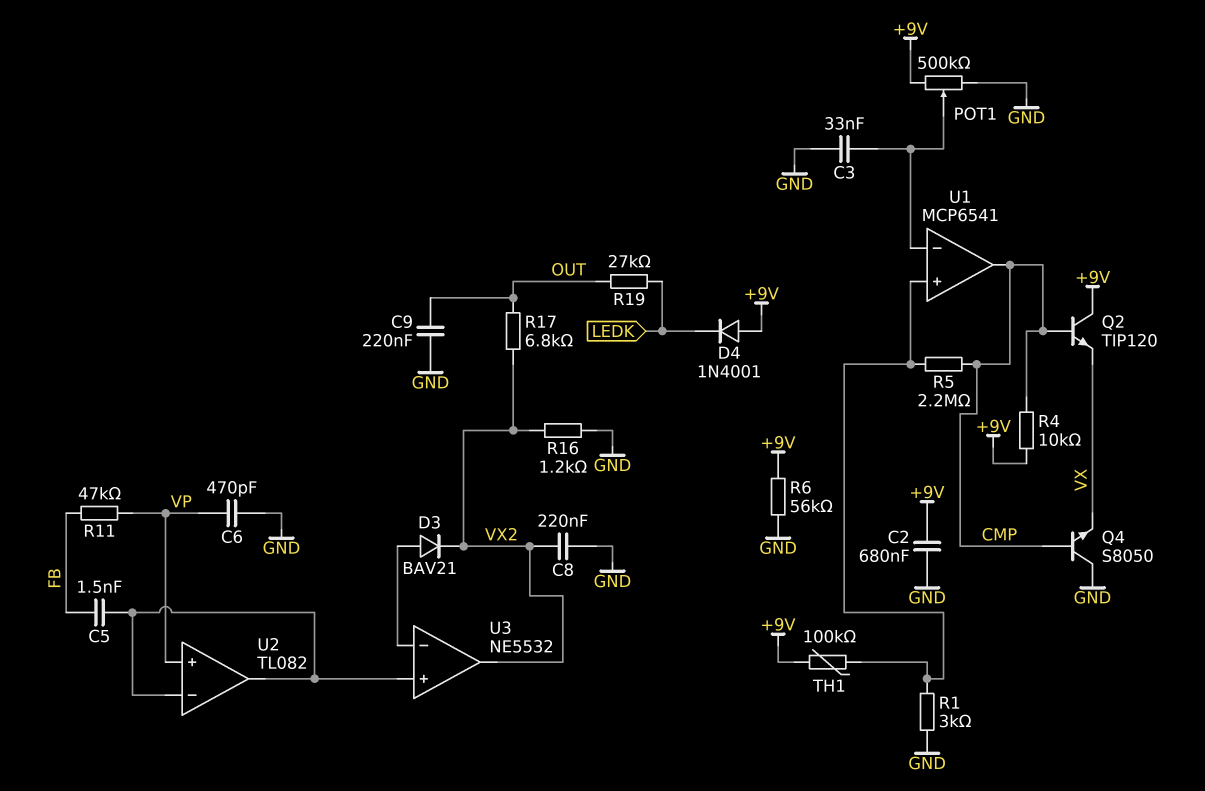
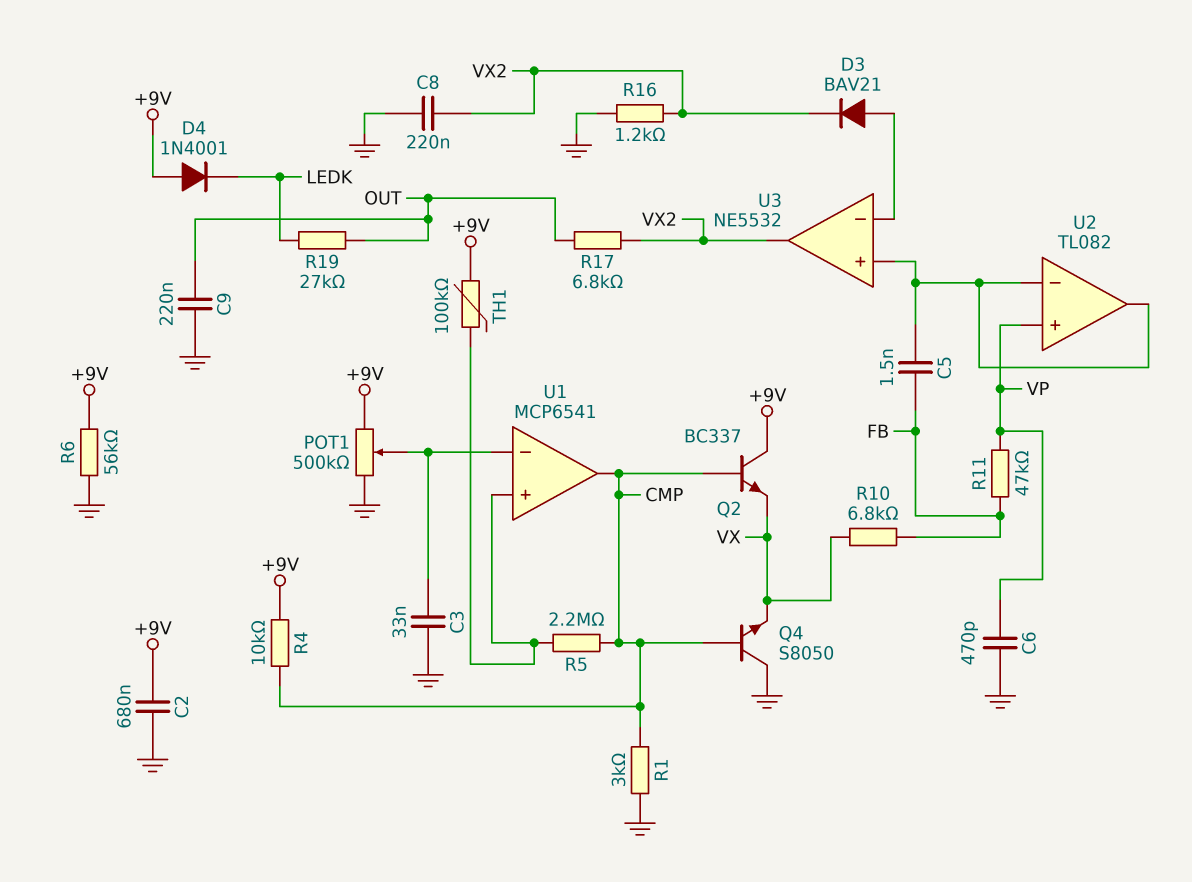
Q2: NPN TIP120 (B CMP, C +9V, E VX) -> NPN BC337 (B CMP, C +9V, E VX)
R1: 3k (GND, U1/in+) -> 3k (CMP, GND)
R10: none -> 6.8k (FB, VX)

